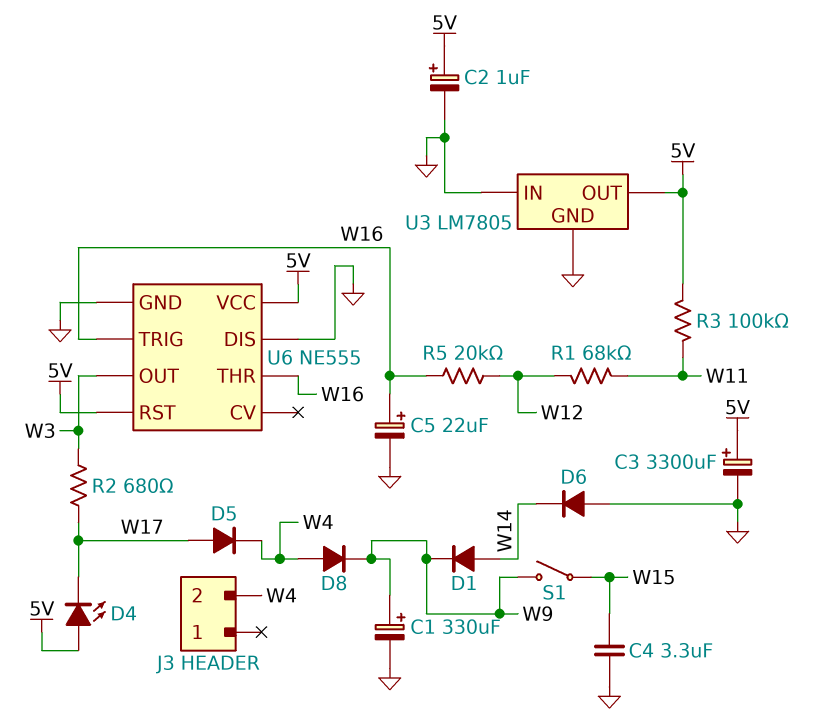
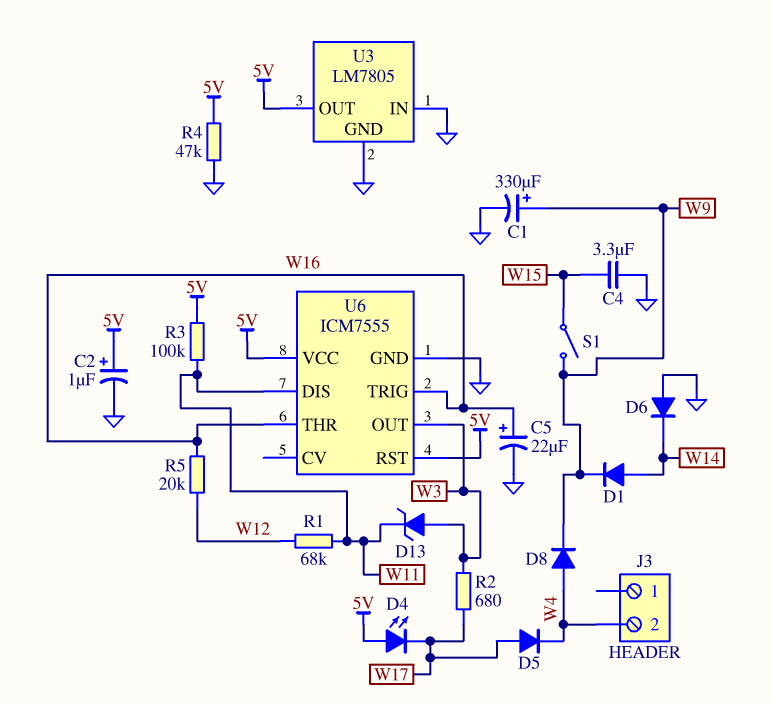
C3: 3300uF (plus 5V, minus GND) -> none
D13: none -> zener (A W3, K W11)
R4: none -> 47k (5V, GND)
U6: NE555 -> ICM7555
U6 pin DIS: GND -> W11

